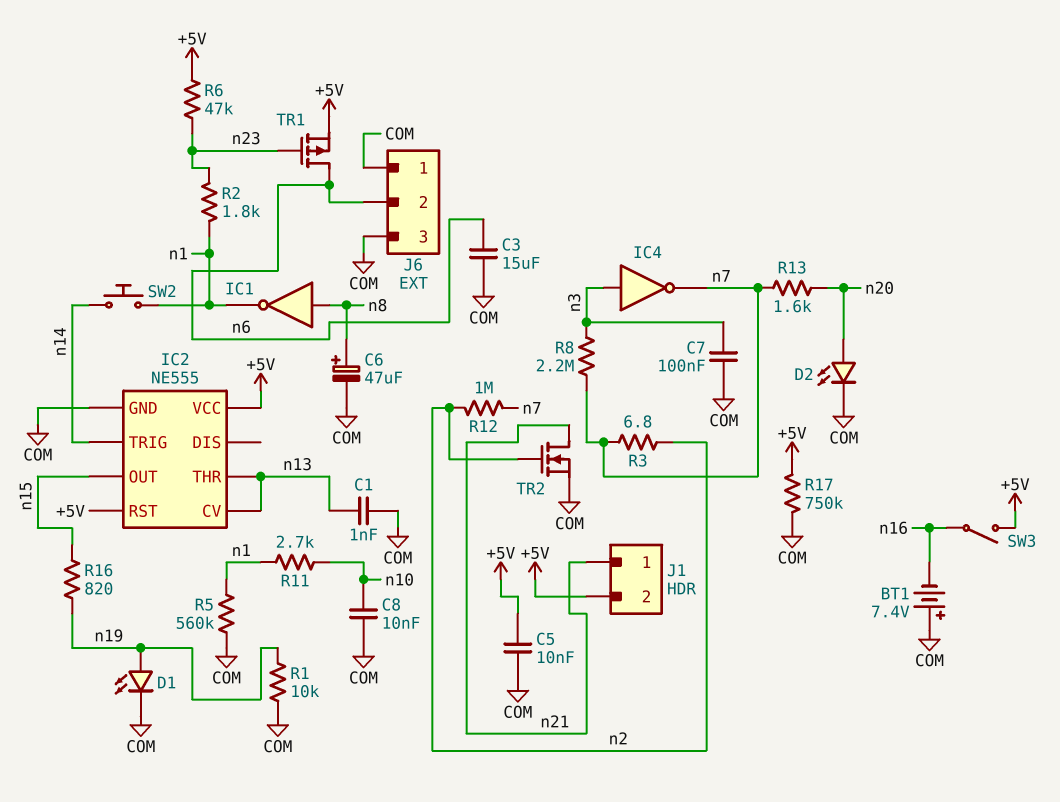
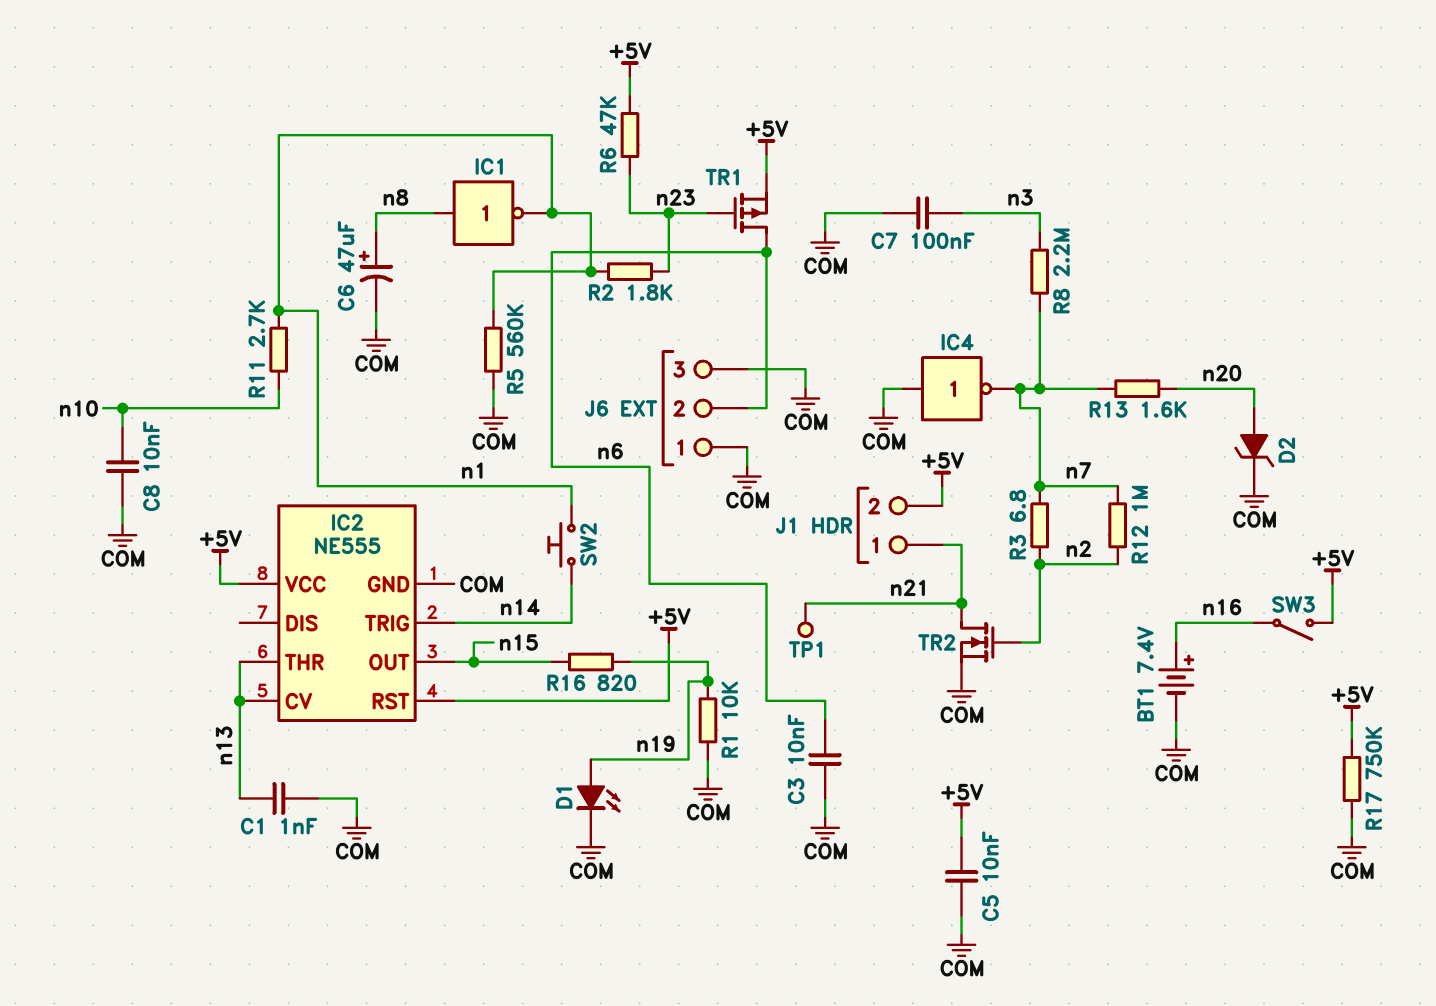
BT1: 7.4V (plus COM, minus n16) -> 7.4V (plus n16, minus COM)
C3: 15uF (COM, n6) -> 10nF (COM, n6)
D2: LED (A n20, K COM) -> zener (A n20, K COM)
IC4: NOT (in n3, out n7) -> NOT (in COM, out n7)
TP1: none -> test point (n21)

